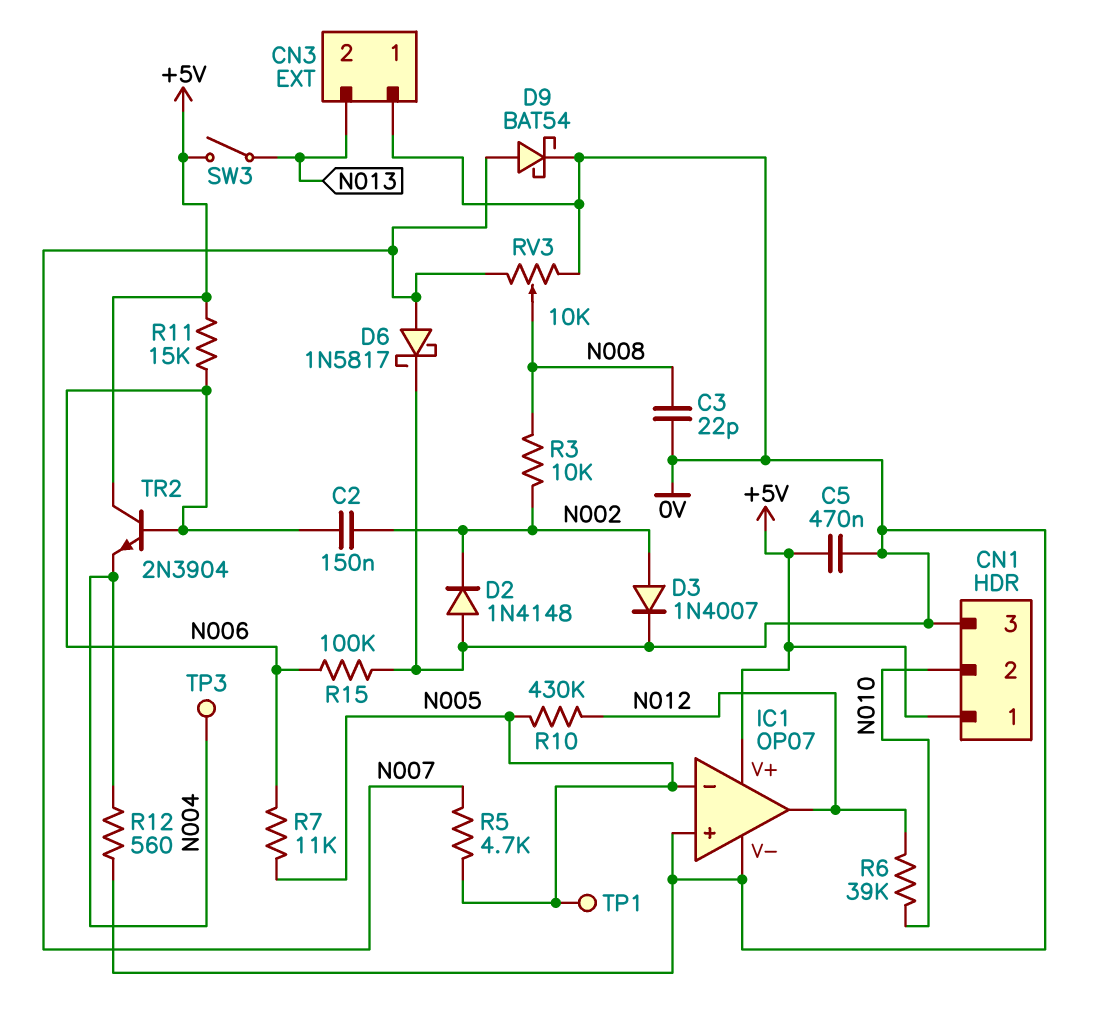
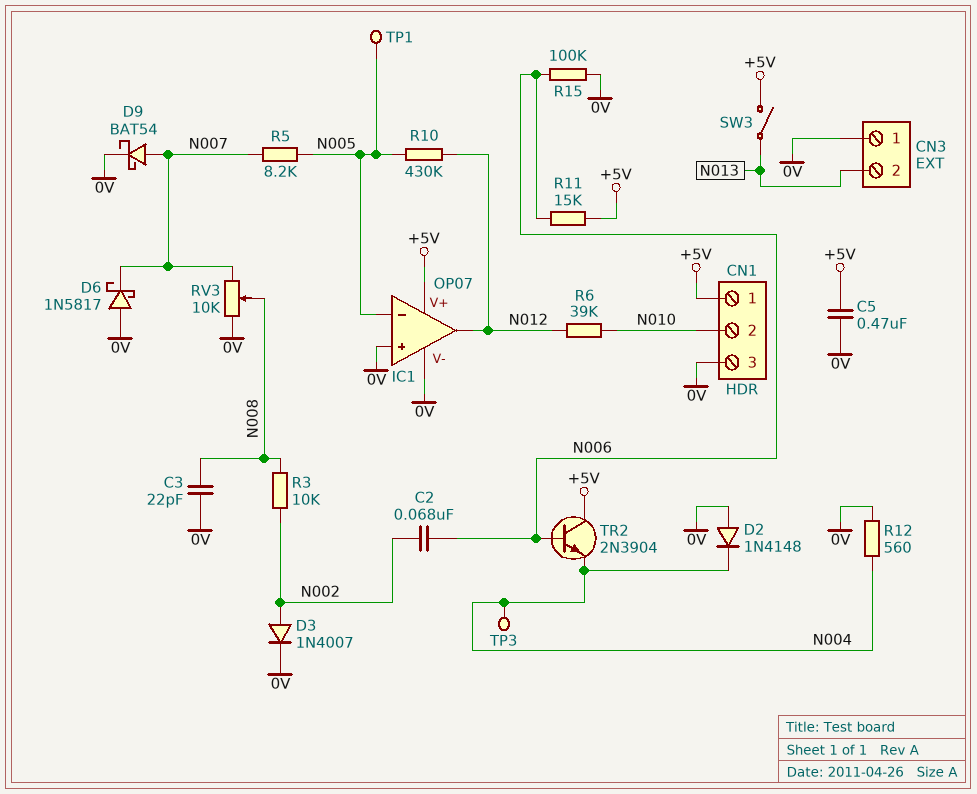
C2: 150nF (N002, N006) -> 68nF (N002, N006)
D2: diode 1N4148 (A 0V, K N002) -> diode 1N4148 (A 0V, K N004)
D6: schottky 1N5817 (A N007, K 0V) -> schottky 1N5817 (A 0V, K N007)
R5: 4.7k (N005, N007) -> 8.2k (N005, N007)
R7: 11k (N005, N006) -> none

